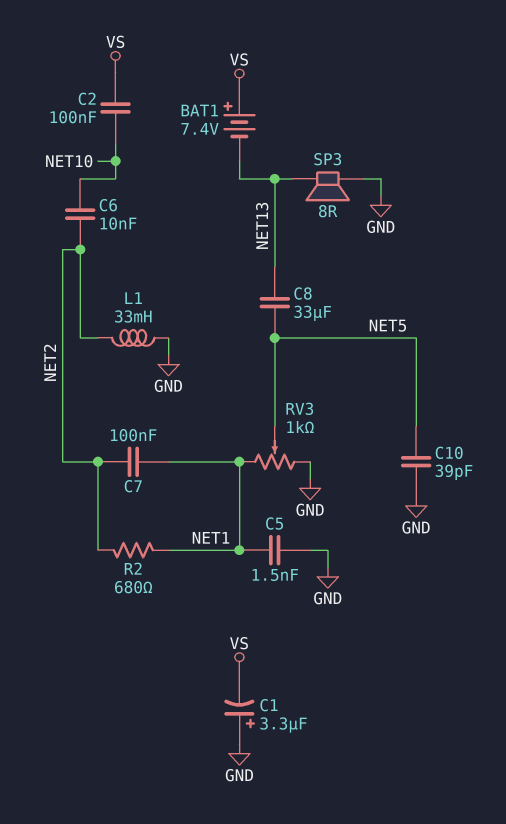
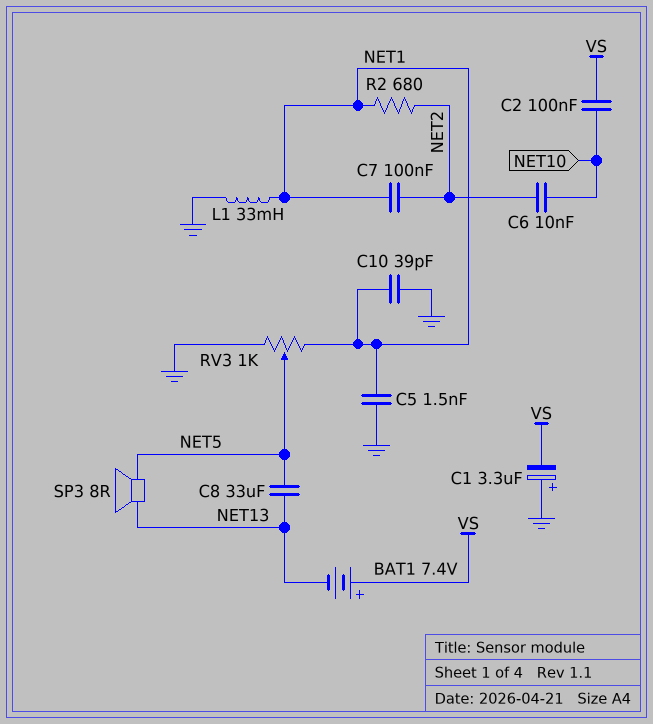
C10: 39pF (GND, NET5) -> 39pF (GND, NET1)
L1: 33mH (GND, NET2) -> 33mH (GND, NET1)
SP3: speaker 8R (GND, NET13) -> speaker 8R (NET5, NET13)

